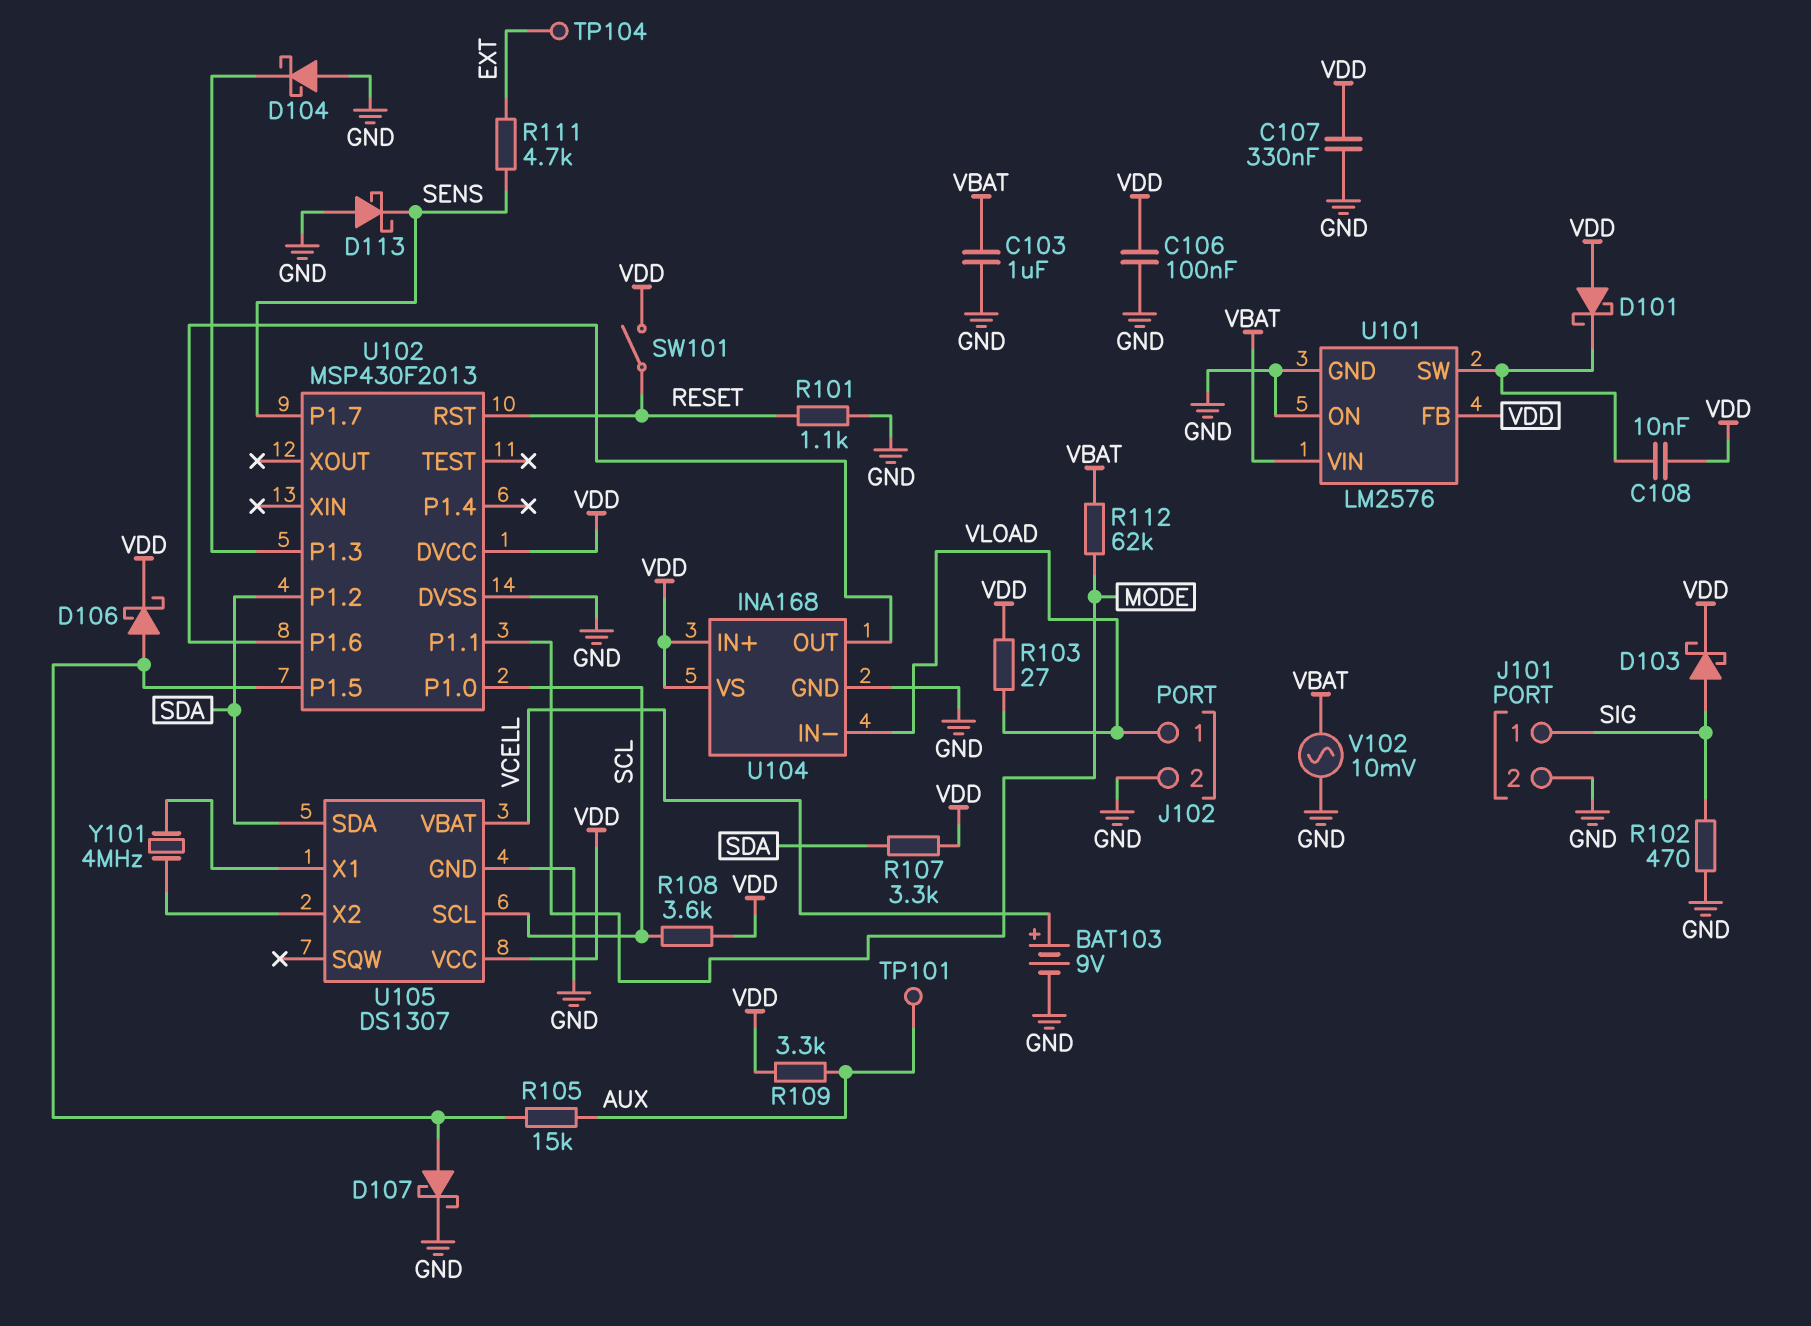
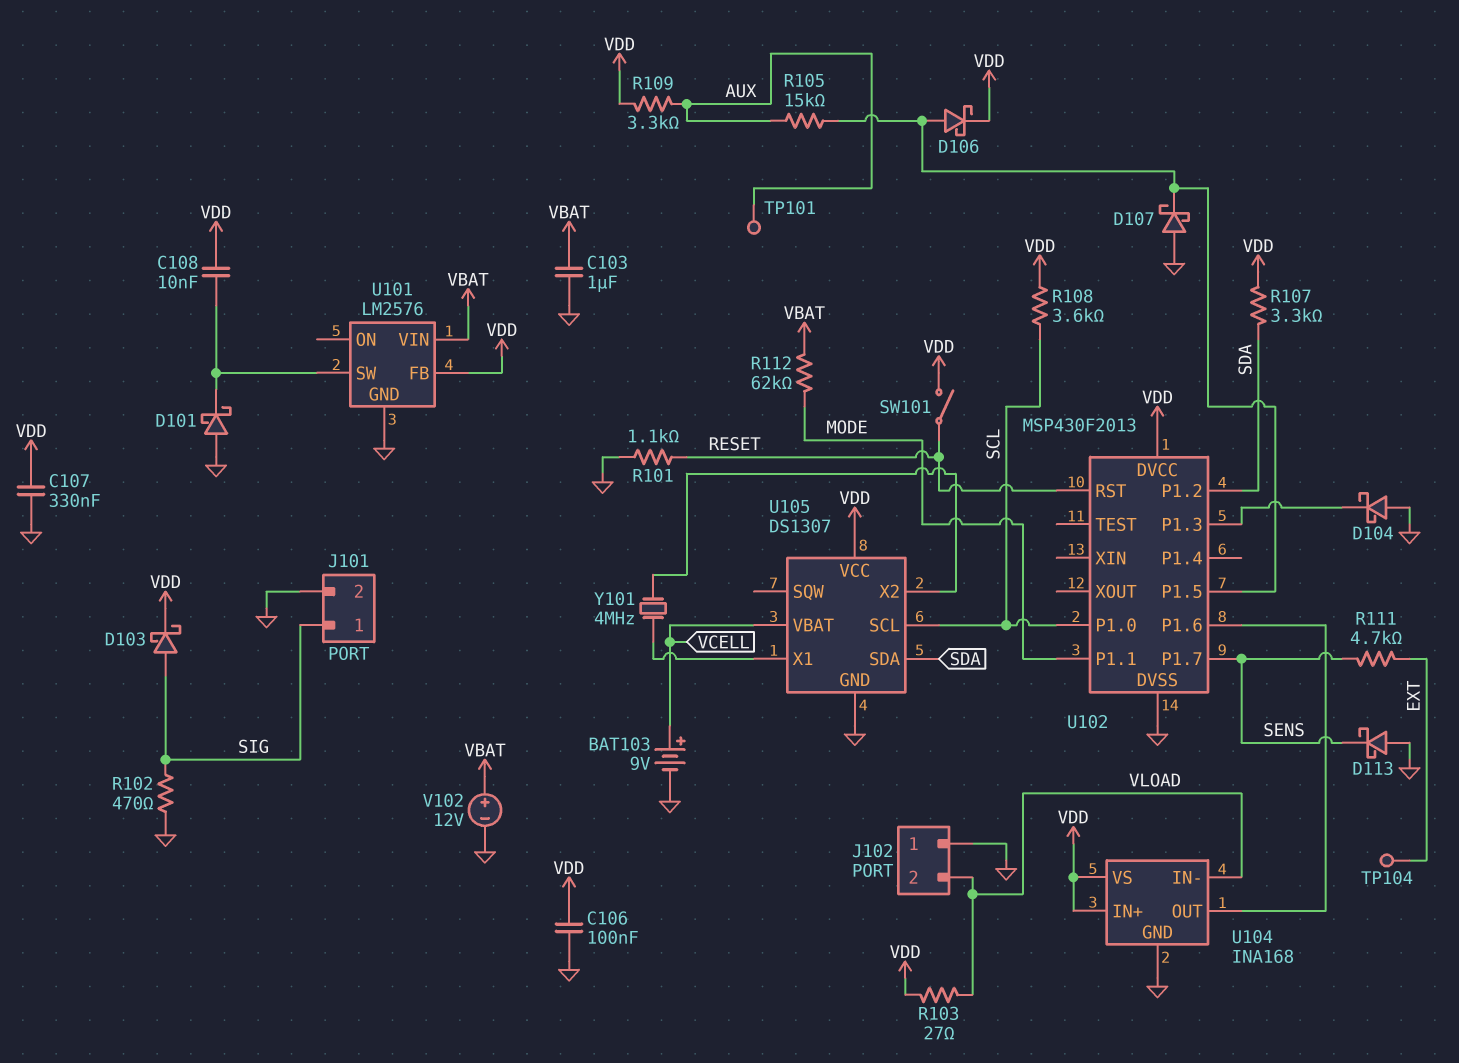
D101: schottky (A VDD, K U101/SW) -> schottky (A GND, K U101/SW)
D107: schottky (A U102/P1.5, K GND) -> schottky (A GND, K U102/P1.5)
J102 pin 1: VLOAD -> GND
J102 pin 2: GND -> VLOAD
U101 pin ON: GND -> none
V102: AC 10mV (GND, VBAT) -> 12V (plus VBAT, minus GND)

